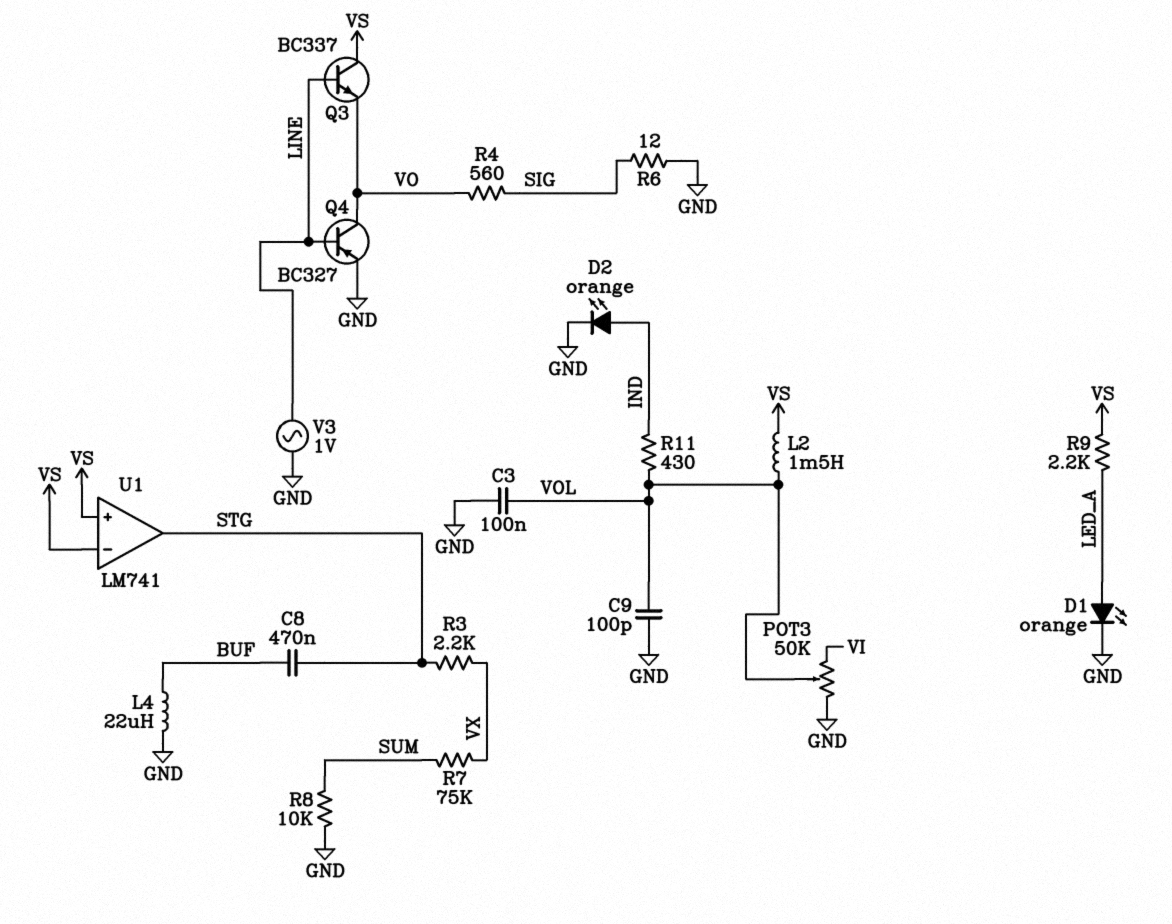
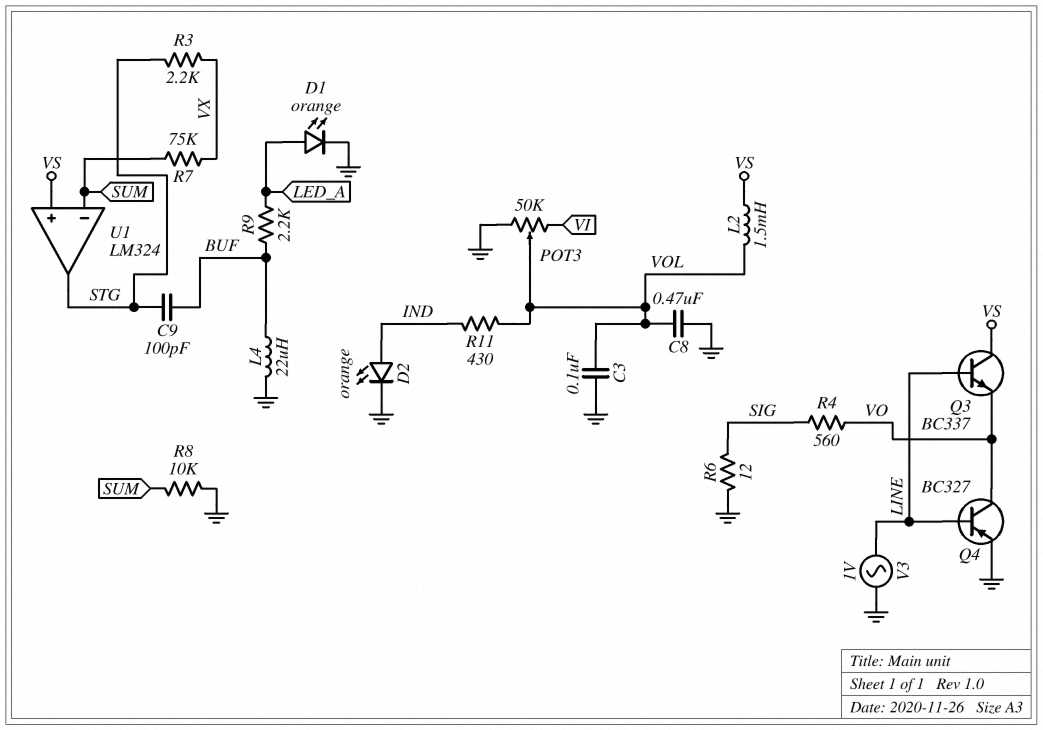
C8: 470nF (BUF, STG) -> 470nF (GND, VOL)
C9: 100pF (GND, VOL) -> 100pF (BUF, STG)
R9: 2.2k (LED_A, VS) -> 2.2k (BUF, LED_A)
U1: LM741 -> LM324
U1 pin in-: VS -> SUM

